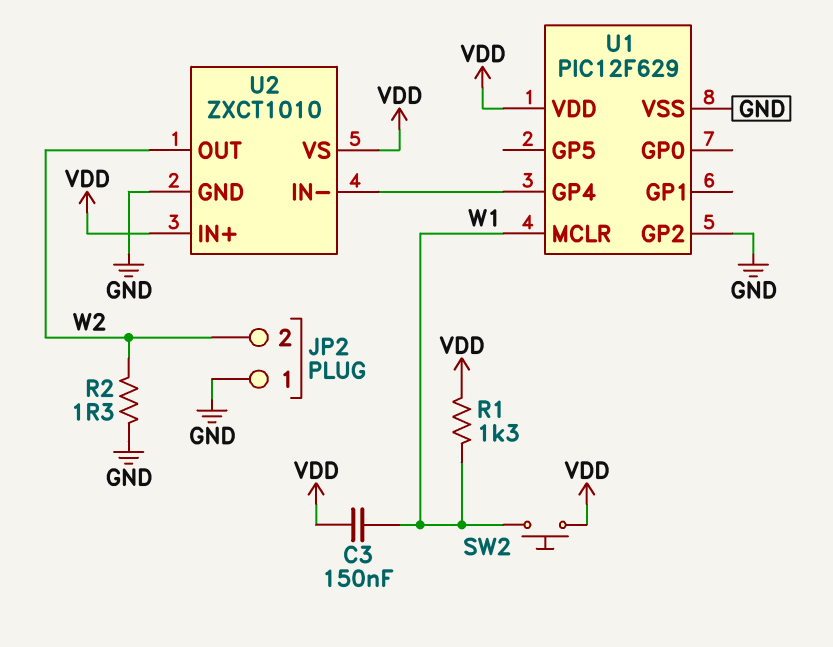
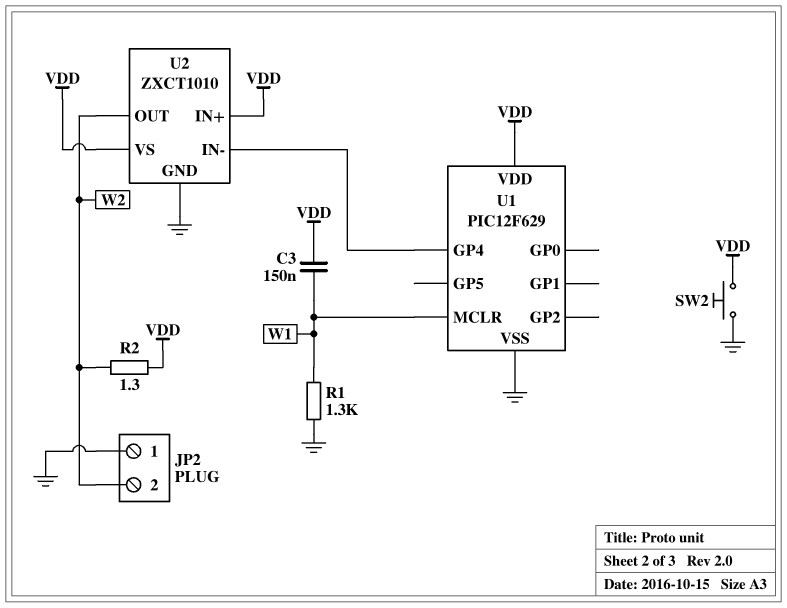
R1: 1.3k (VDD, W1) -> 1.3k (GND, W1)
R2: 1.3 (GND, W2) -> 1.3 (VDD, W2)
SW2: button (VDD, W1) -> button (GND, VDD)
U1 pin GP2: GND -> none

